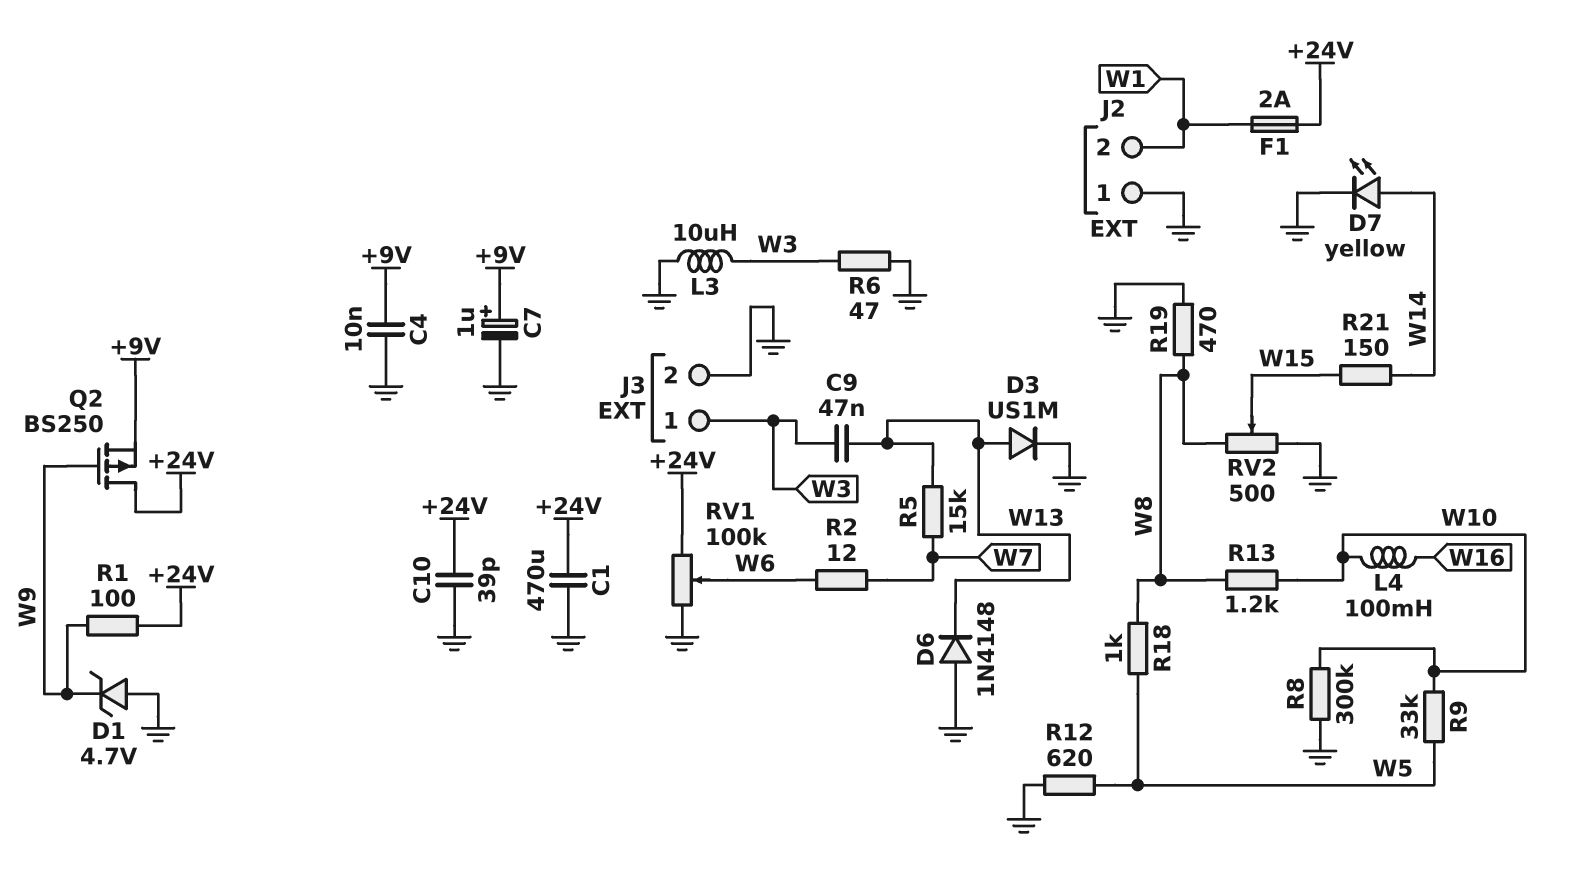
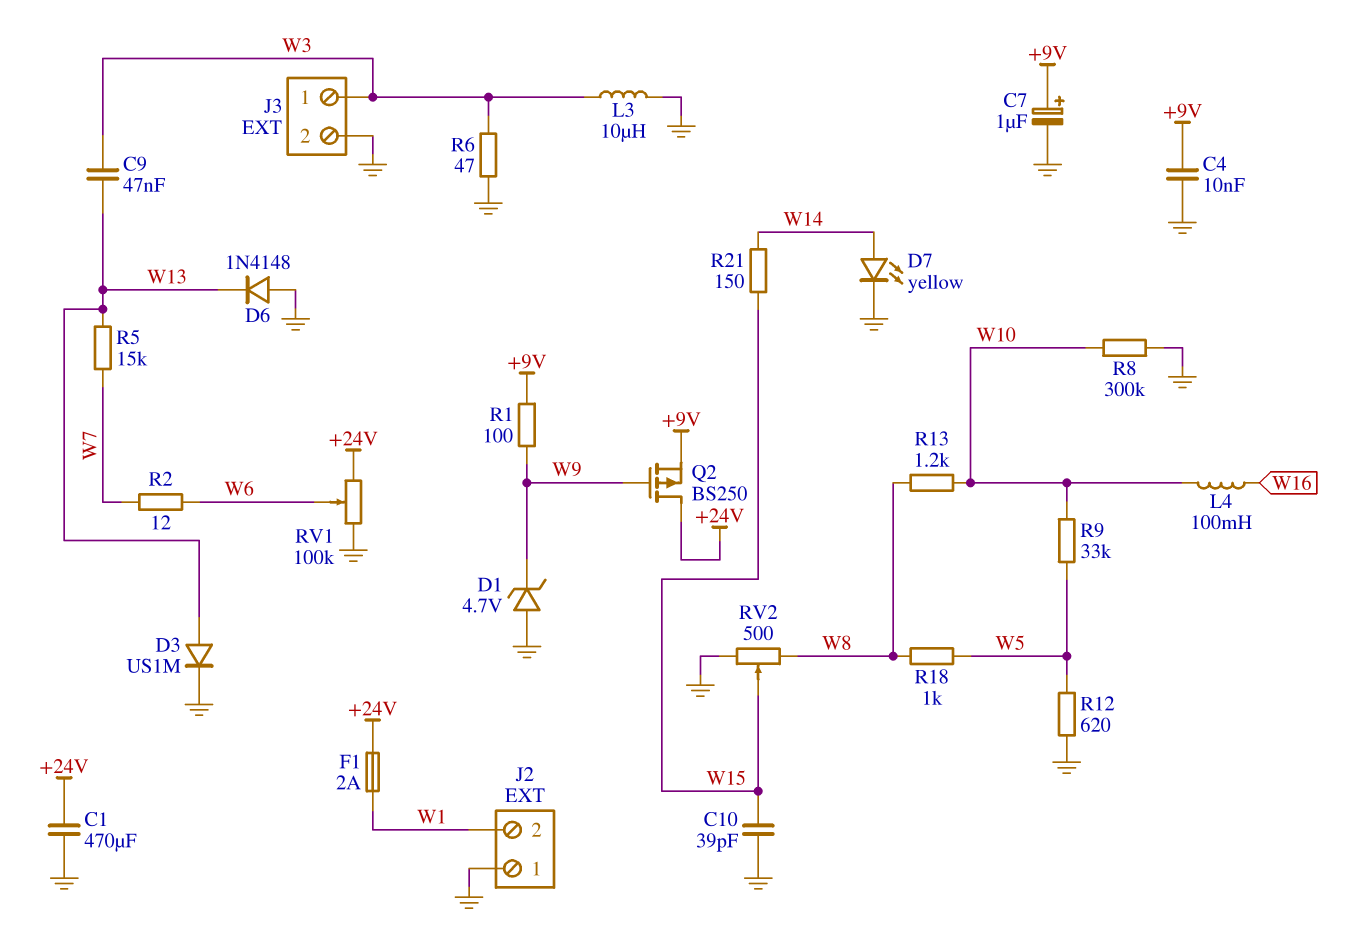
C10: 39pF (+24V, GND) -> 39pF (GND, W15)
R1: 100 (+24V, W9) -> 100 (+9V, W9)
R19: 470 (GND, W8) -> none

